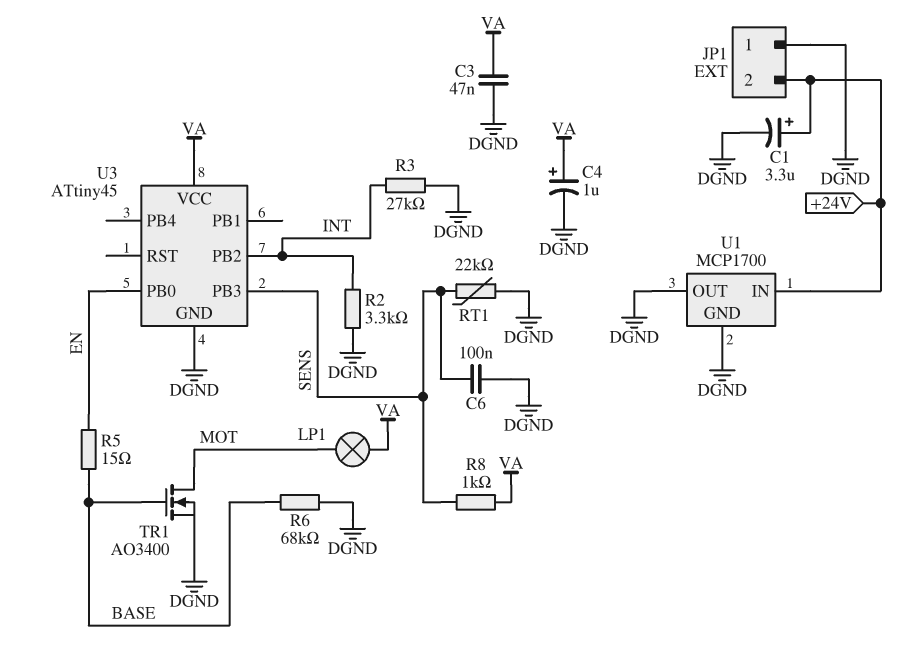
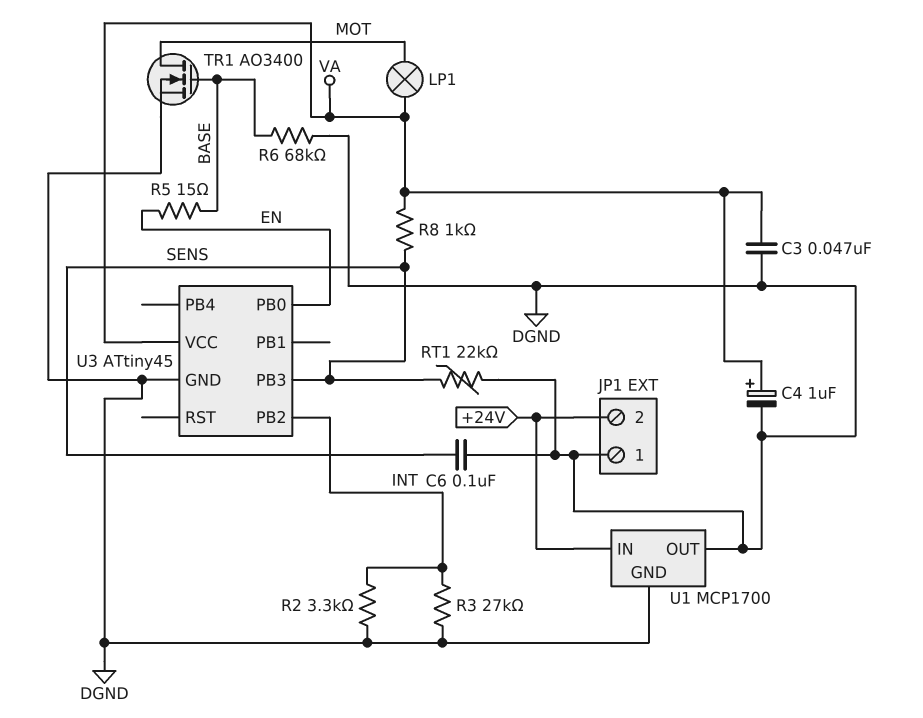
C1: 3.3uF (plus +24V, minus DGND) -> none

